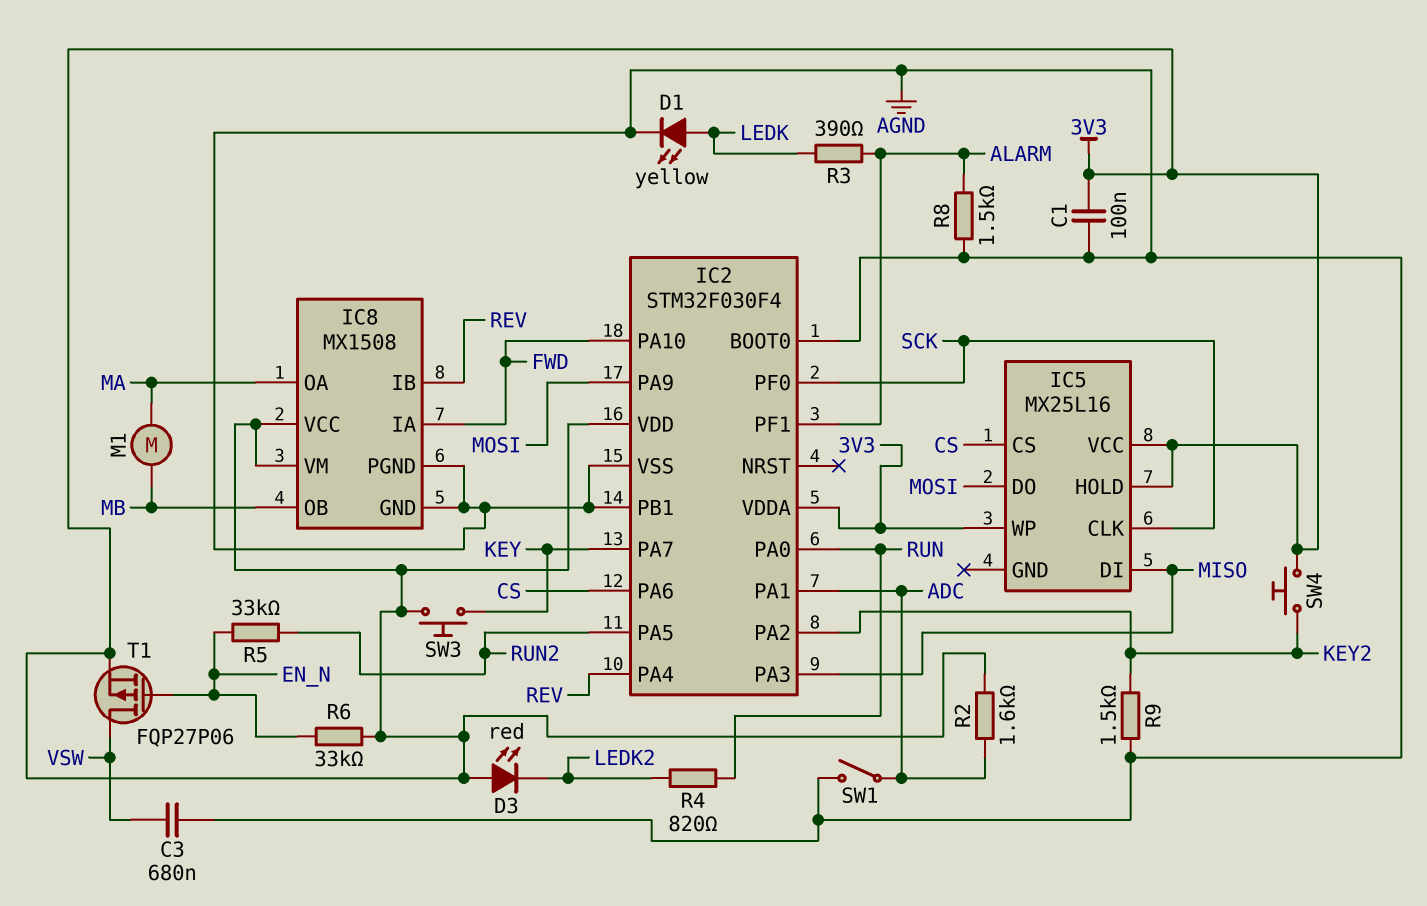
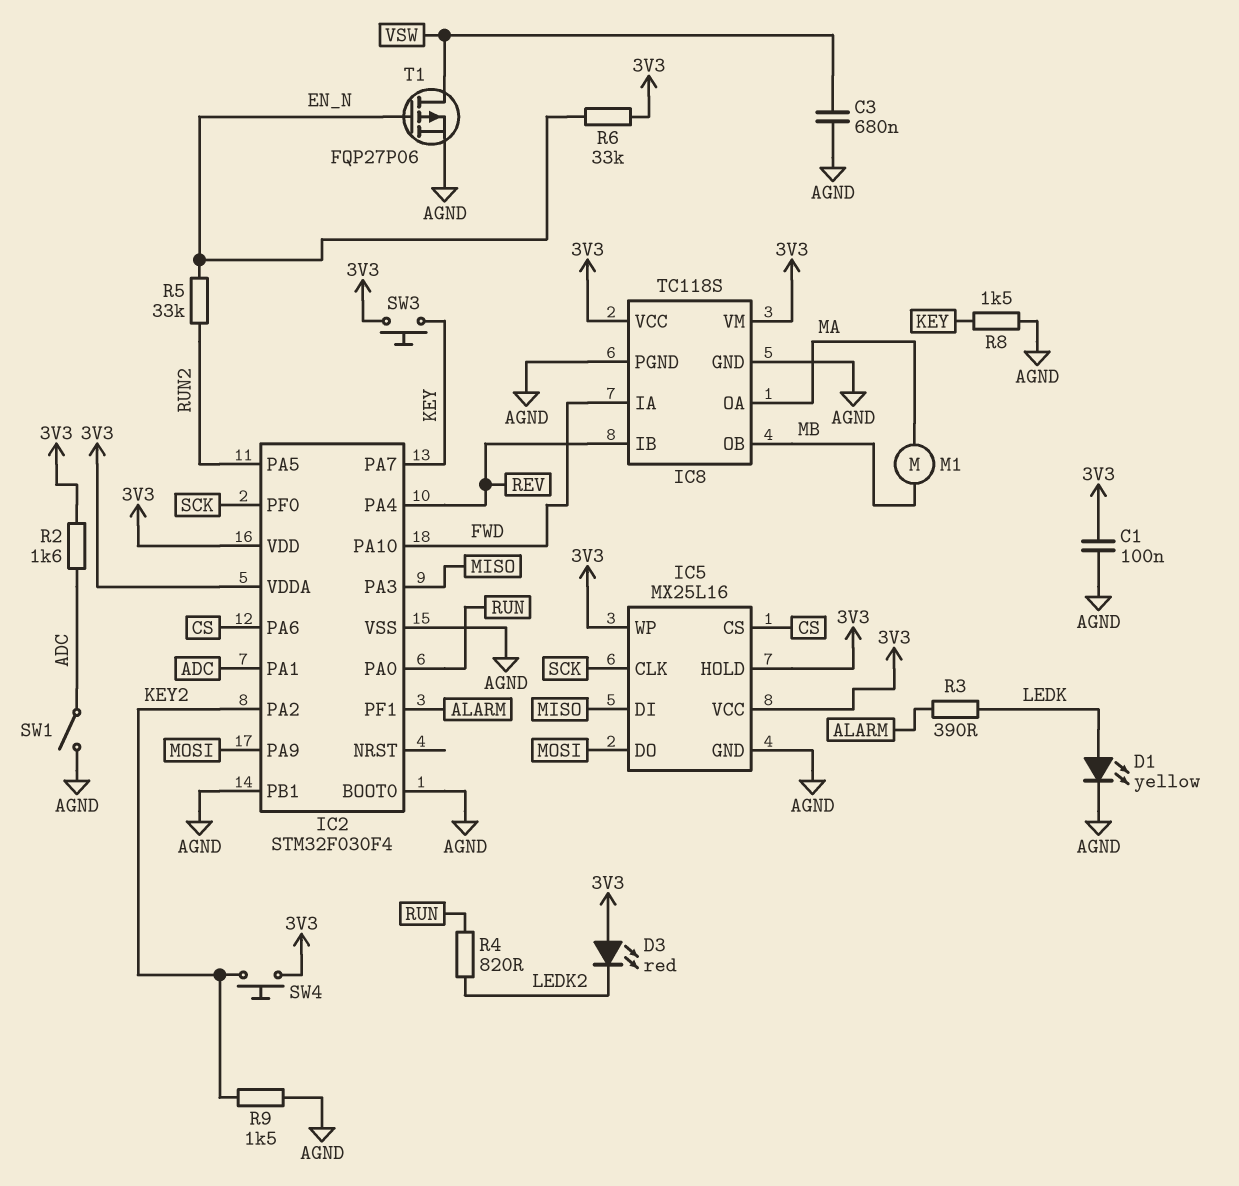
IC5 pin GND: none -> AGND
IC8: MX1508 -> TC118S
R8: 1.5k (AGND, ALARM) -> 1.5k (AGND, KEY)
T1: PMOS FQP27P06 (G EN_N, D VSW, S 3V3) -> PMOS FQP27P06 (G EN_N, D VSW, S AGND)

